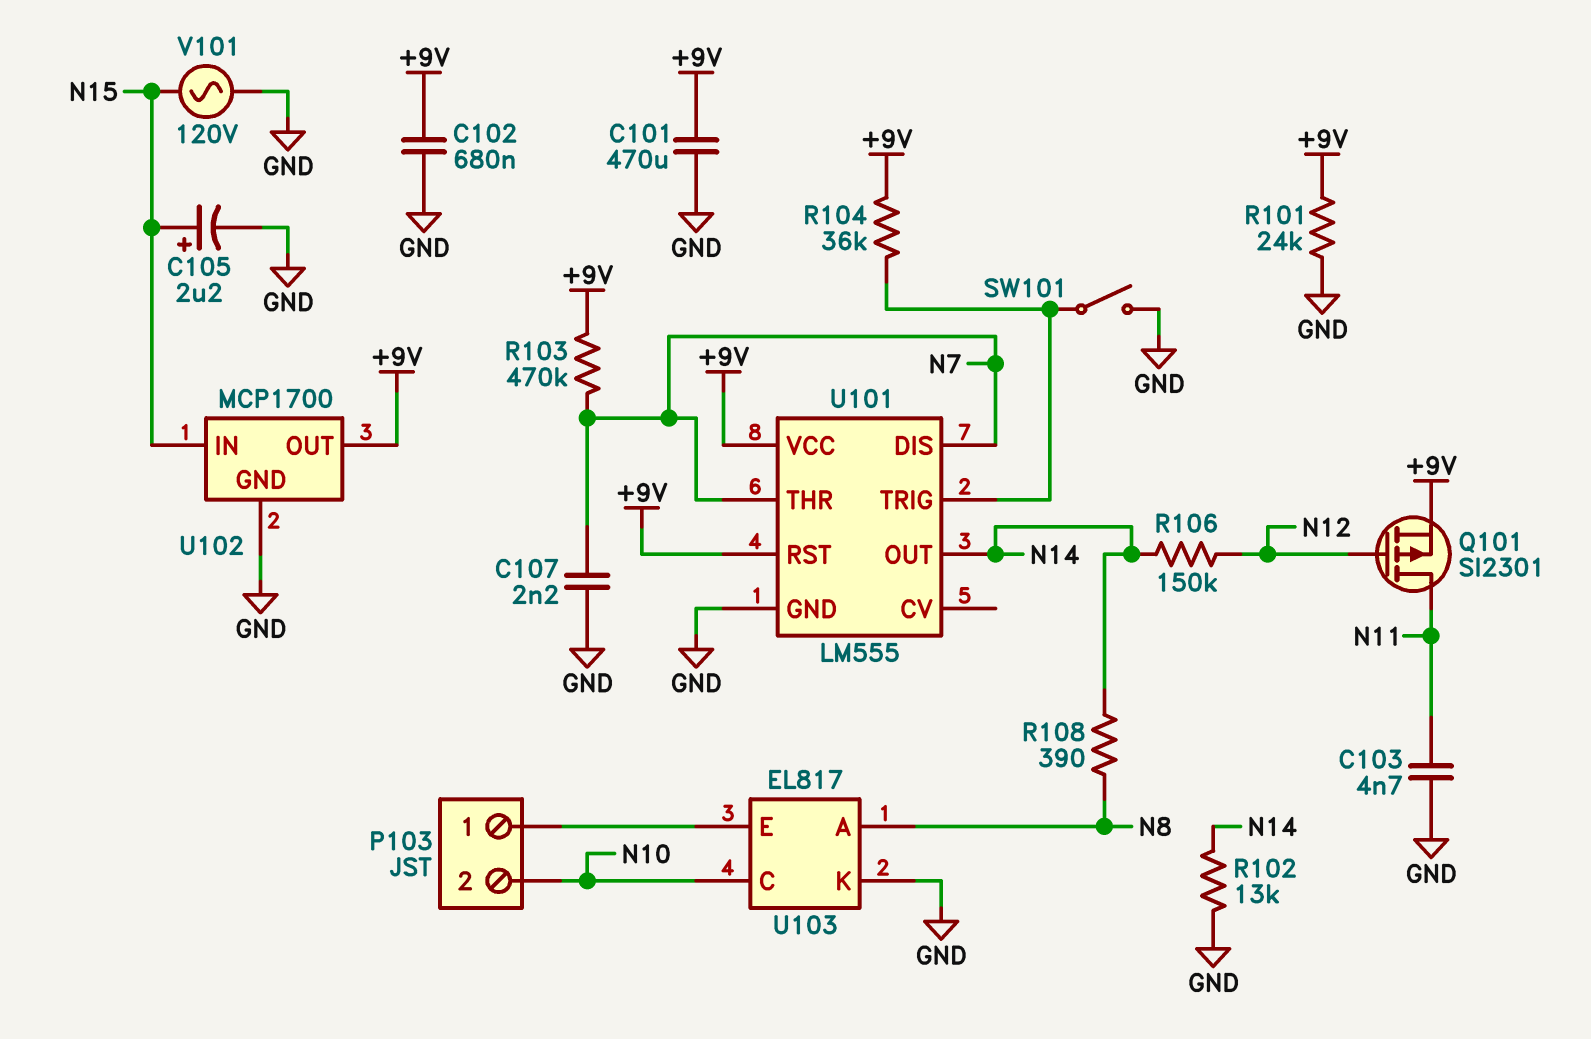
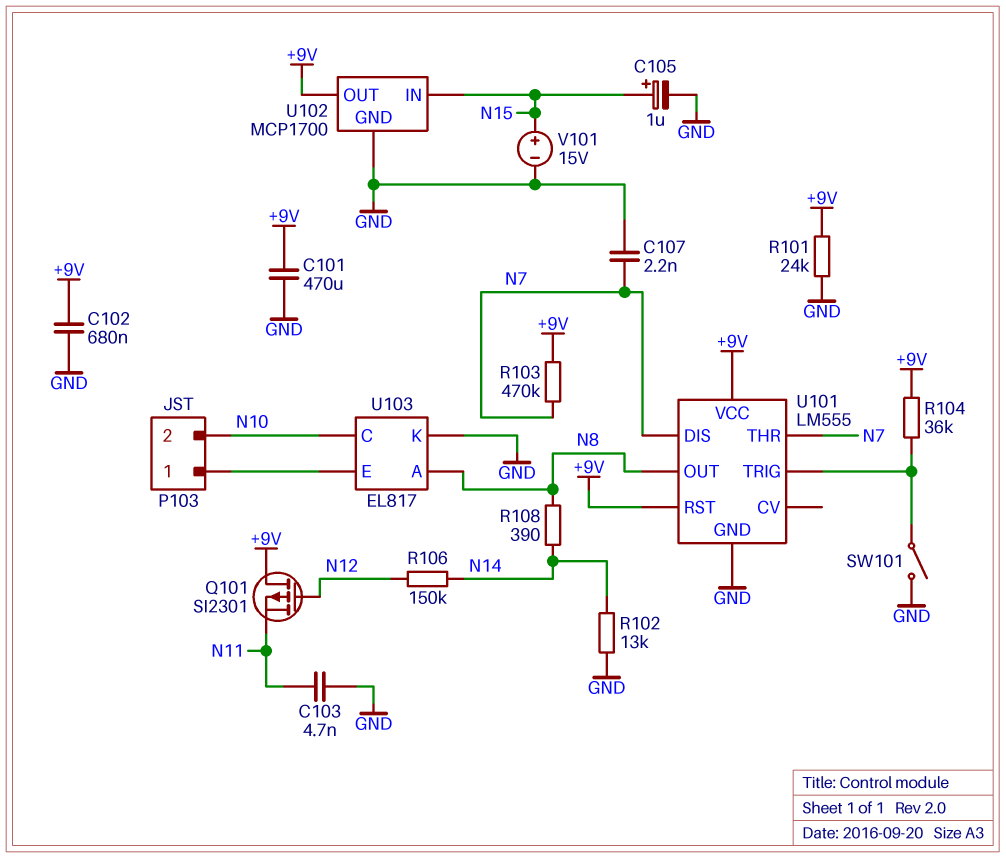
C105: 2.2uF (plus N15, minus GND) -> 1uF (plus N15, minus GND)
Q101: PMOS SI2301 (G N12, D N11, S +9V) -> PMOS SI2301 (G N12, D +9V, S N11)
U101 pin OUT: N14 -> N8
V101: AC 120V (GND, N15) -> 15V (plus N15, minus GND)

